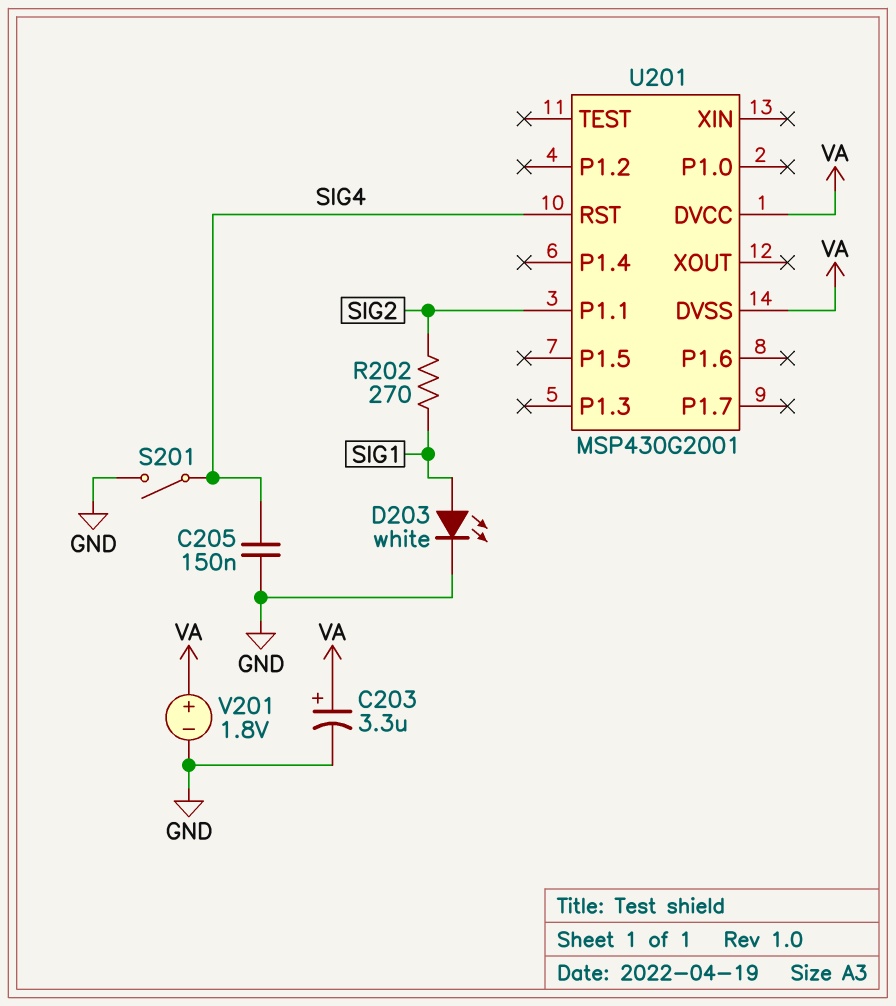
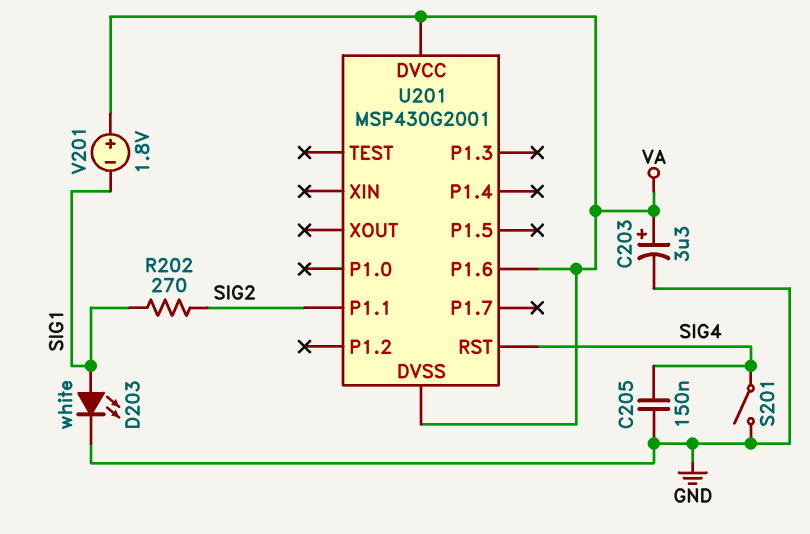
U201 pin P1.6: none -> VA
V201: 1.8V (plus VA, minus GND) -> 1.8V (plus VA, minus SIG1)

